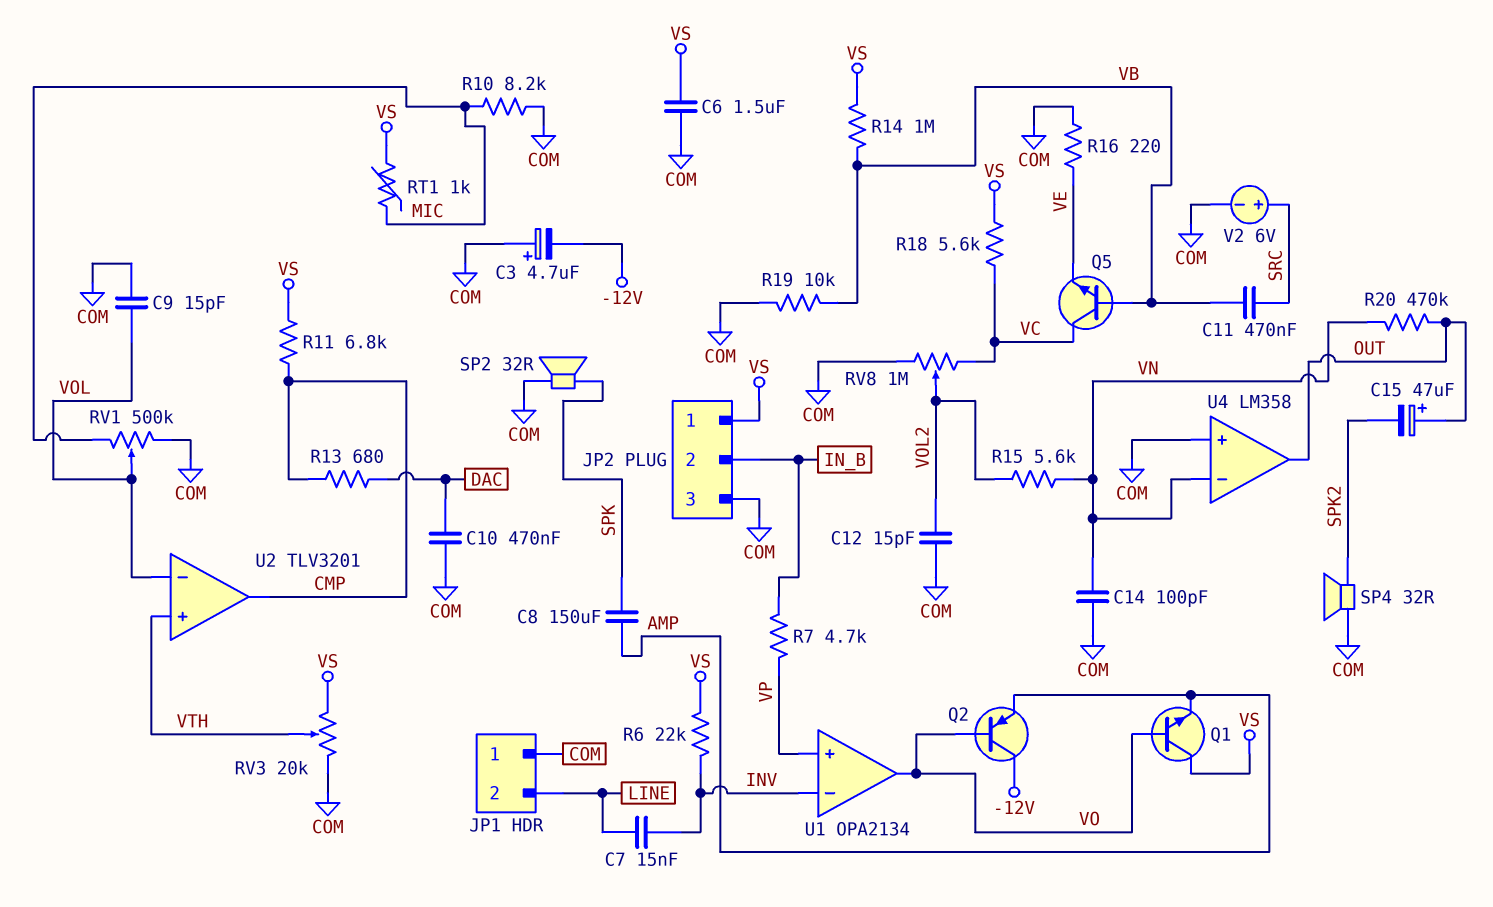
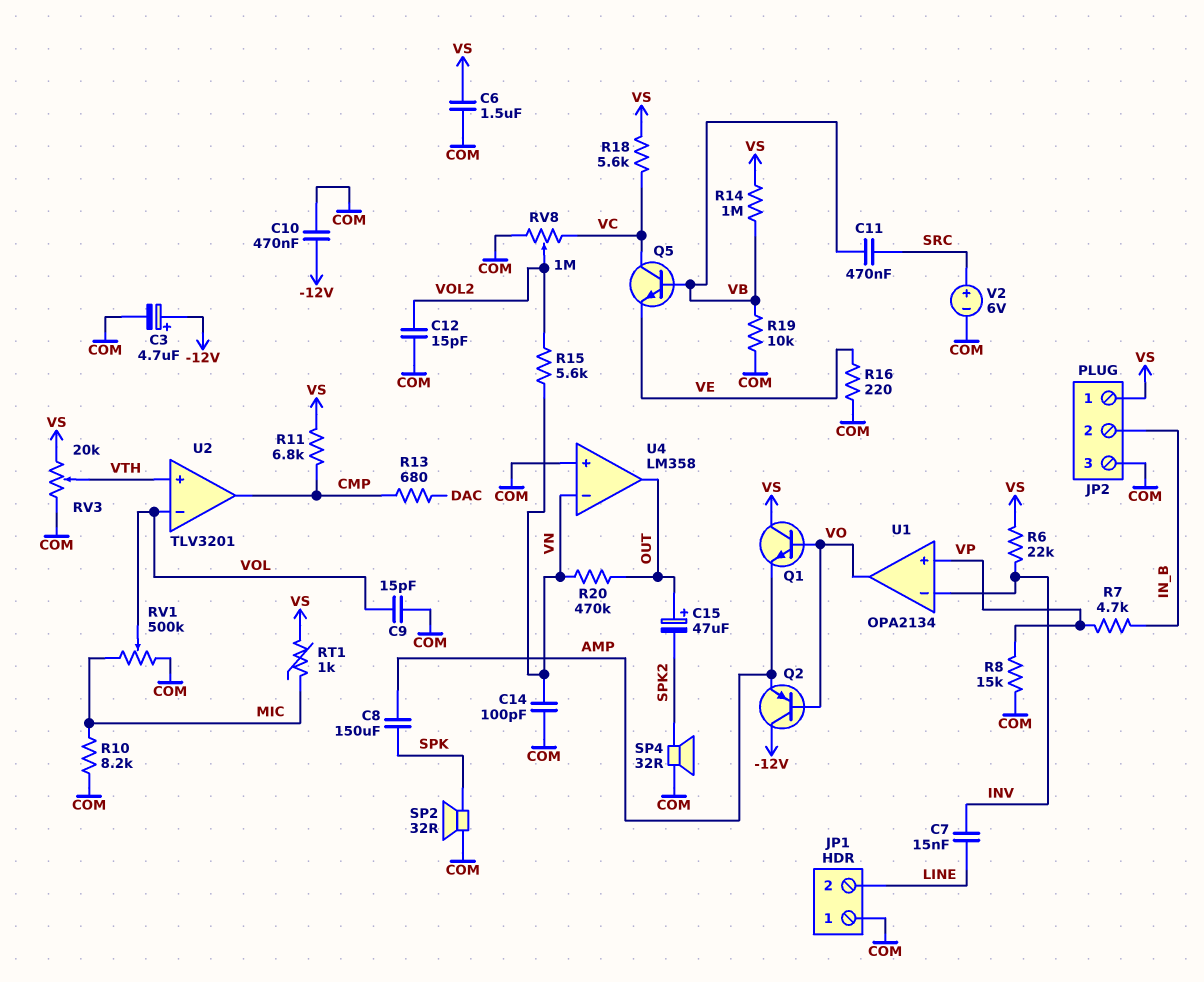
C3: 4.7uF (plus COM, minus -12V) -> 4.7uF (plus -12V, minus COM)
C10: 470nF (COM, DAC) -> 470nF (-12V, COM)
R8: none -> 15k (COM, VP)

